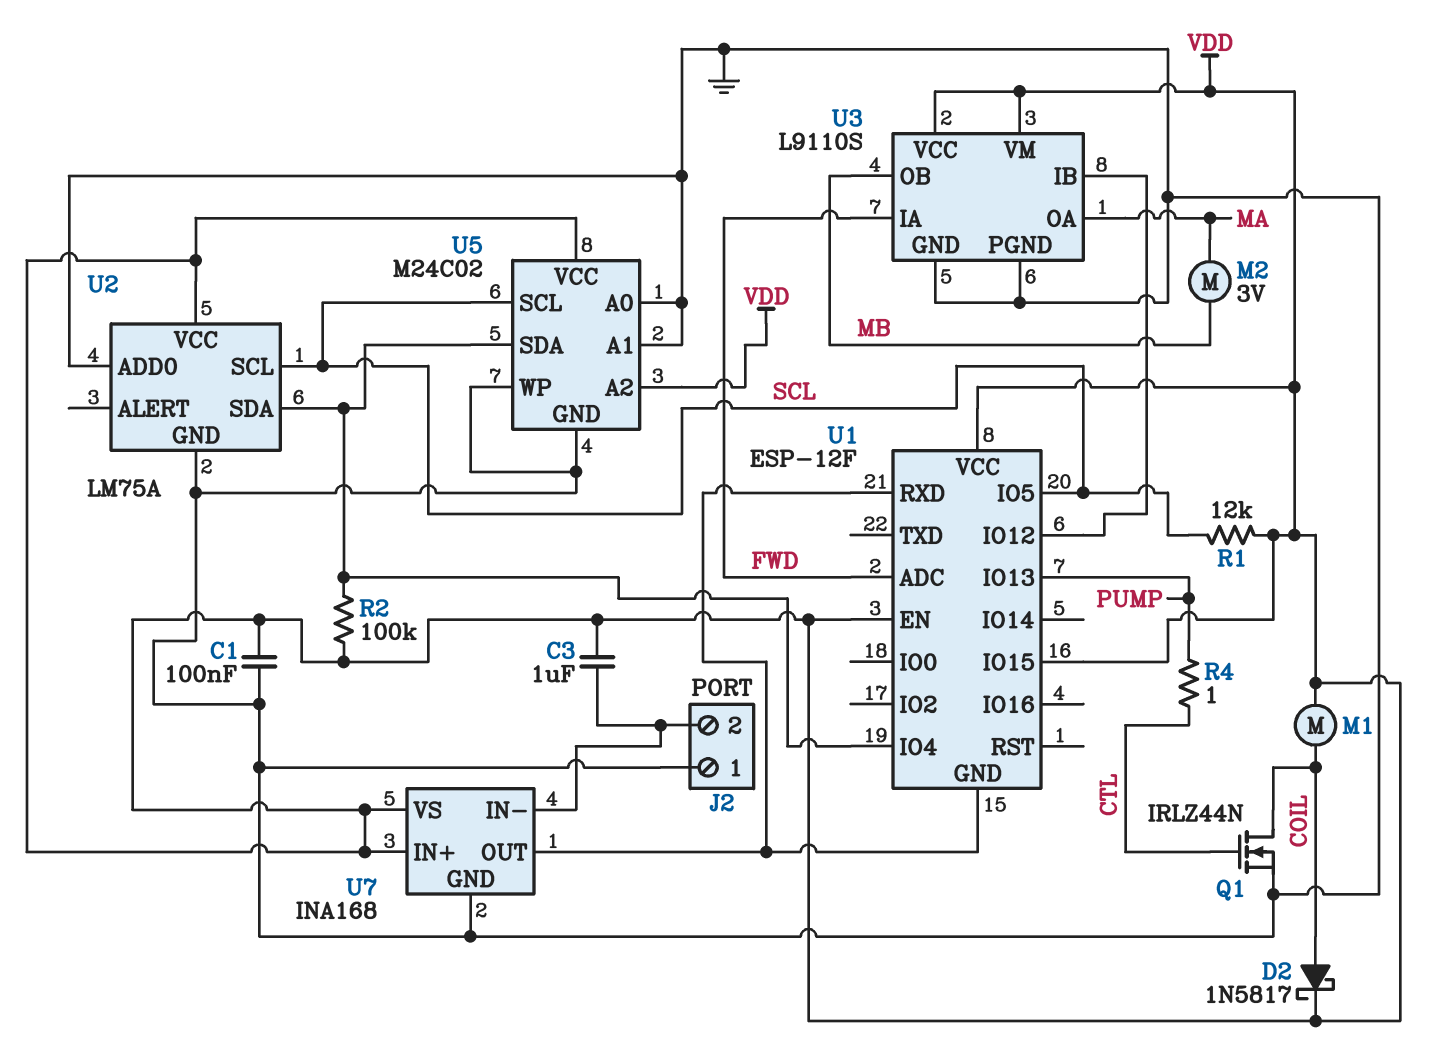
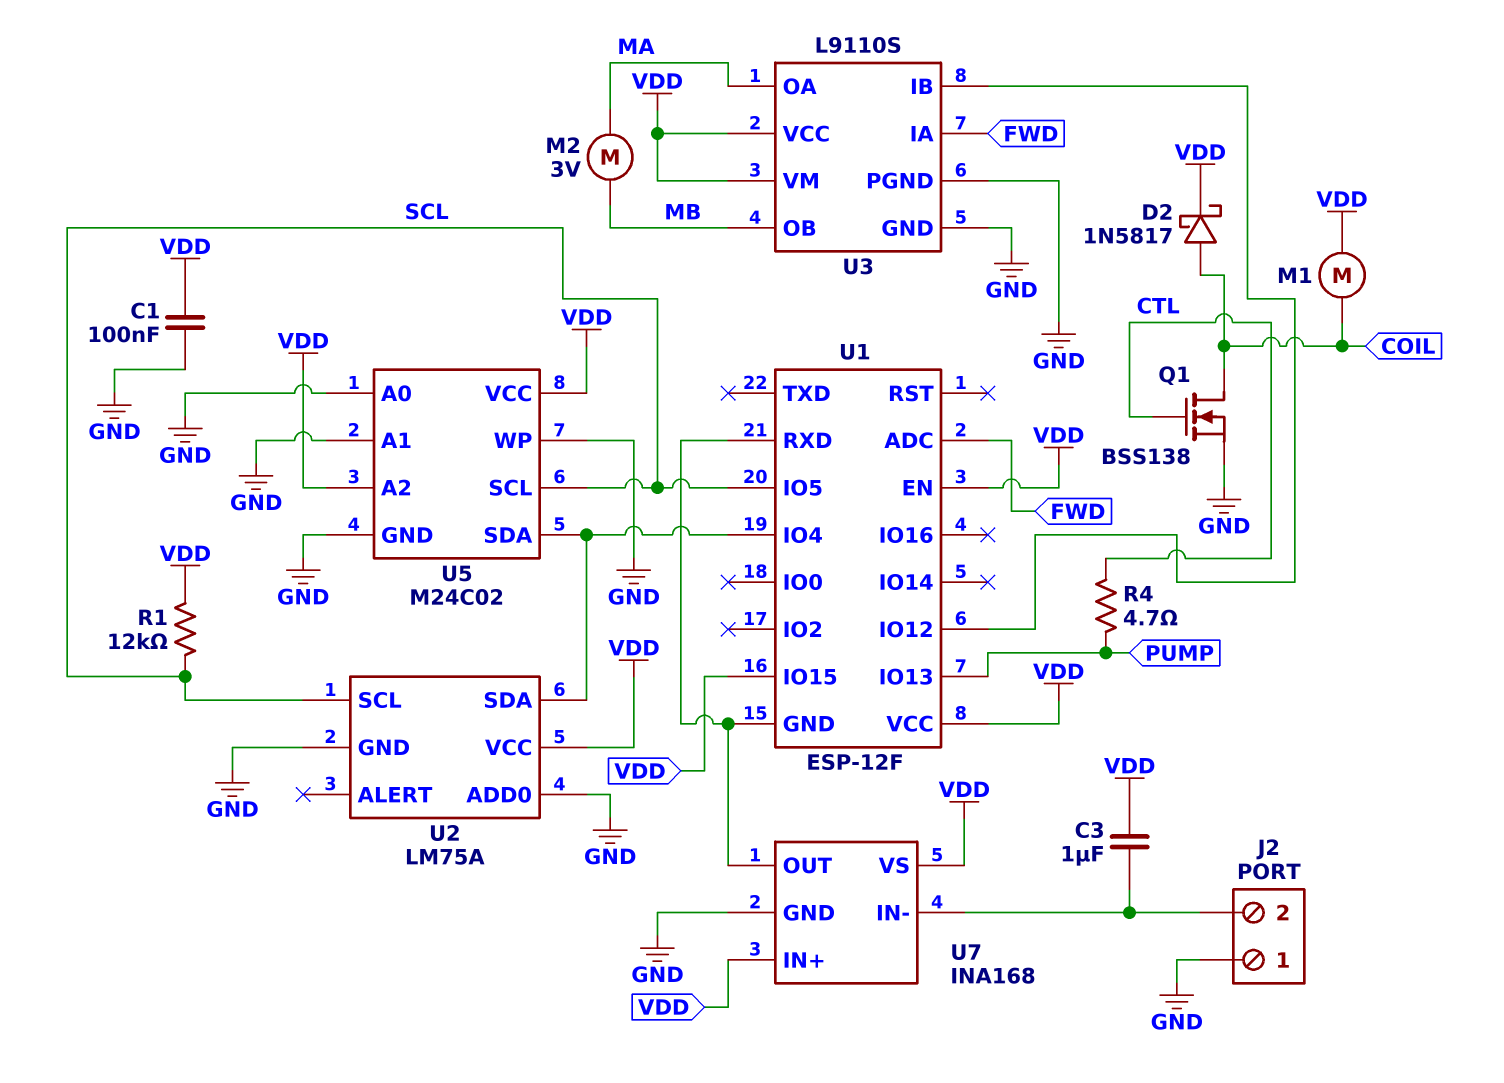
Q1: NMOS IRLZ44N (G CTL, D COIL, S GND) -> NMOS BSS138 (G CTL, D COIL, S GND)
R2: 100k (U1/IO4, VDD) -> none
R4: 1 (CTL, PUMP) -> 4.7 (CTL, PUMP)

